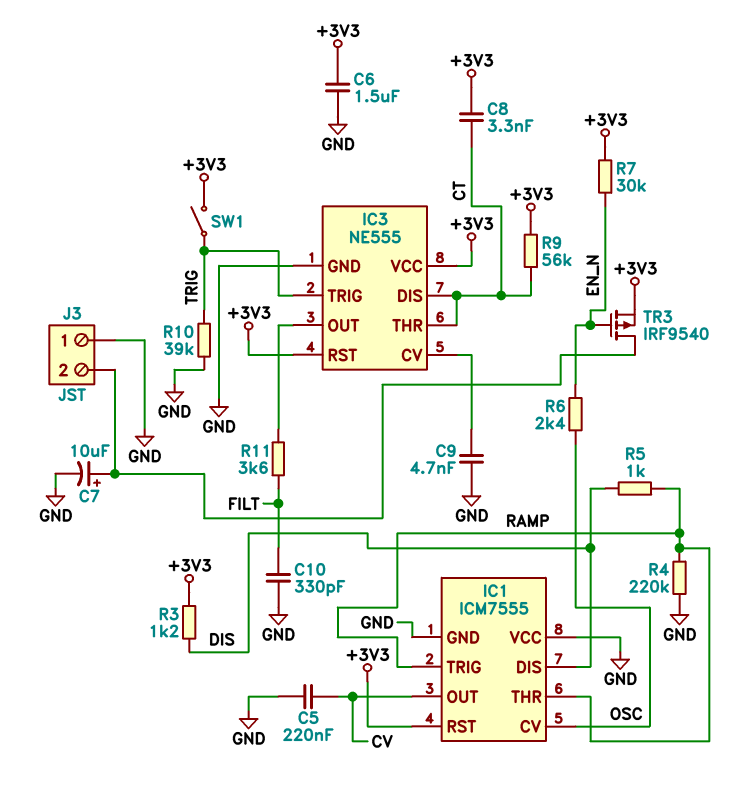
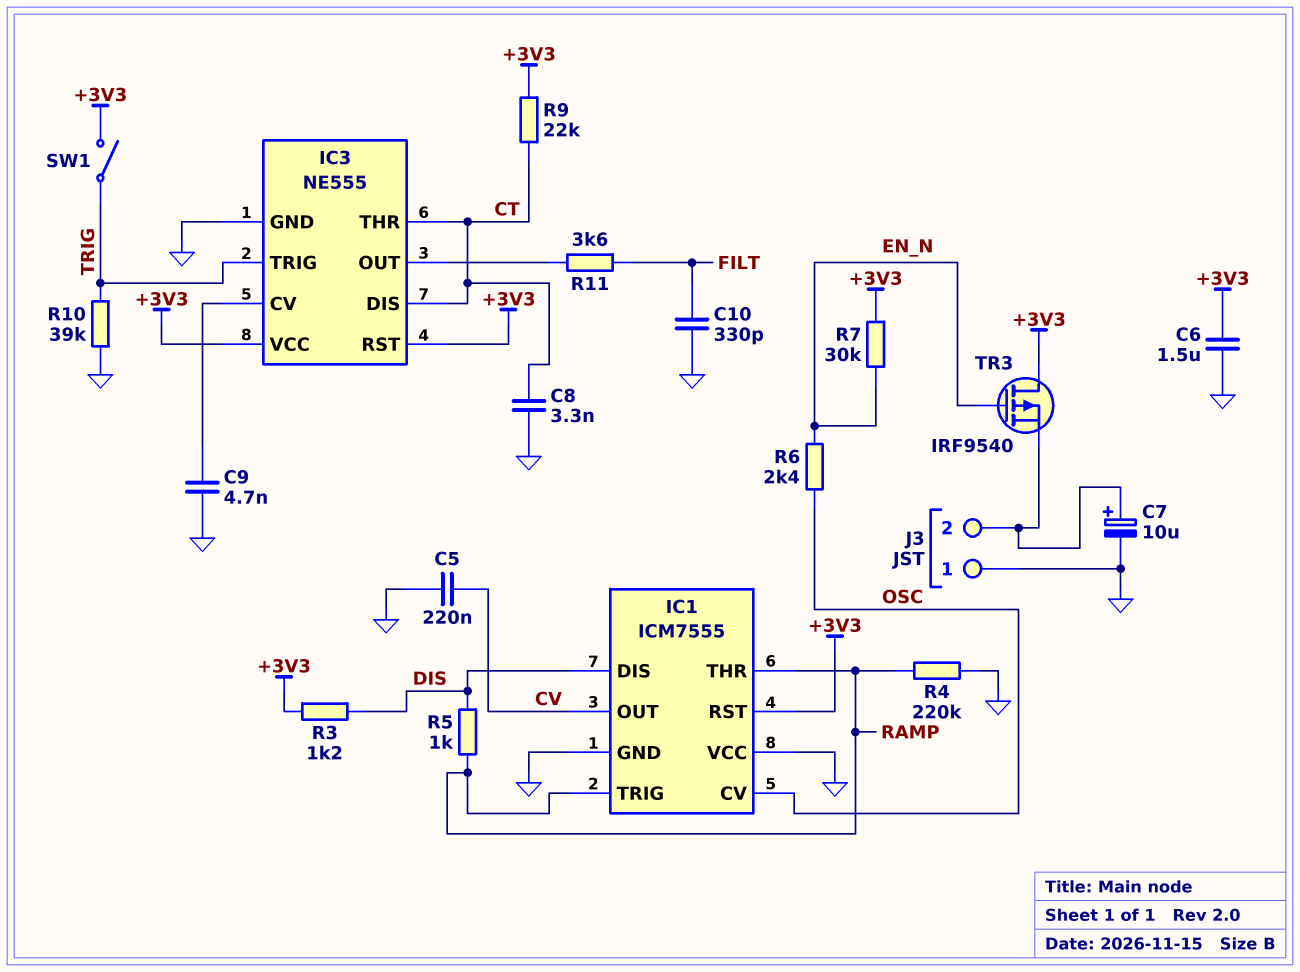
C8: 3.3nF (+3V3, CT) -> 3.3nF (CT, GND)
R9: 56k (+3V3, CT) -> 22k (+3V3, CT)
TR3: PMOS IRF9540 (G EN_N, D J3/2, S +3V3) -> PMOS IRF9540 (G EN_N, D +3V3, S J3/2)

